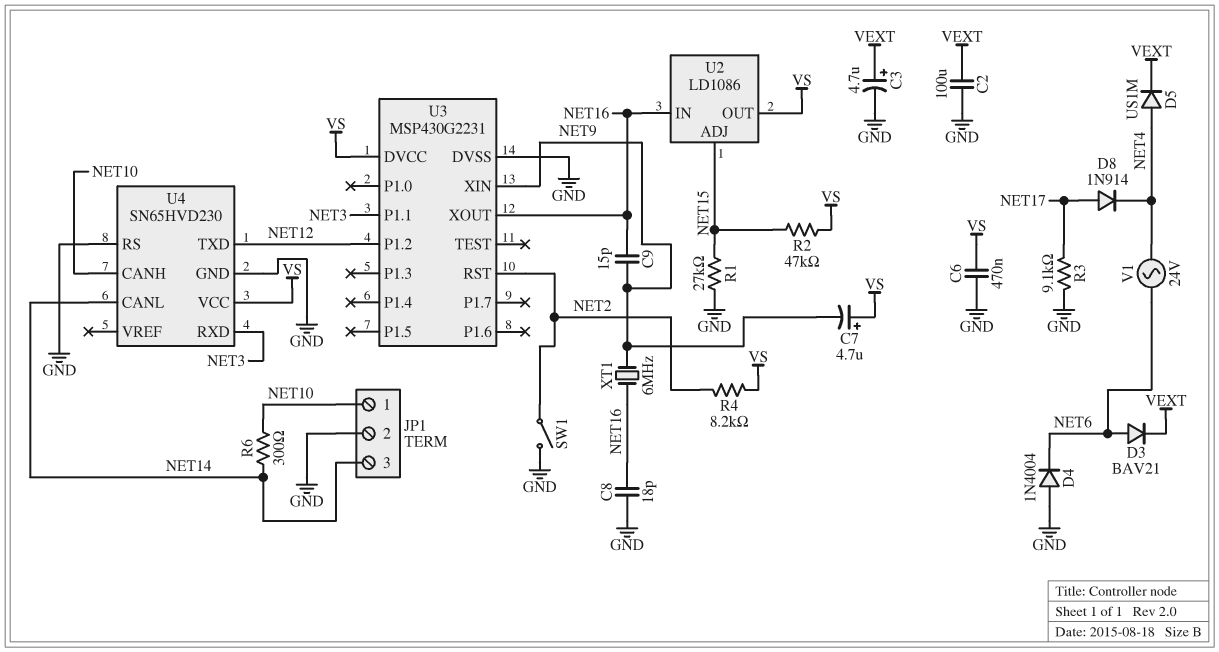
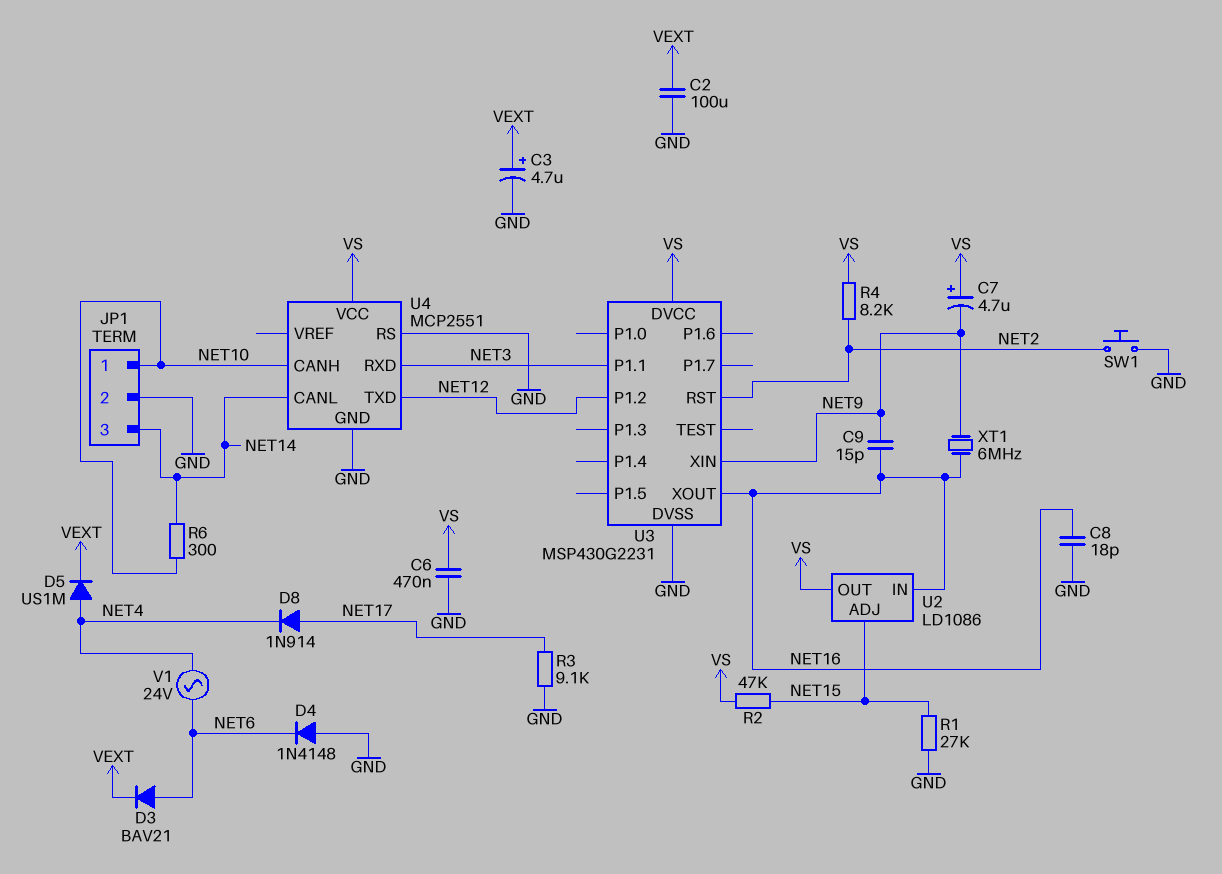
D4: diode 1N4004 (A GND, K NET6) -> diode 1N4148 (A GND, K NET6)
SW1: switch (GND, NET2) -> button (GND, NET2)
U4: SN65HVD230 -> MCP2551

